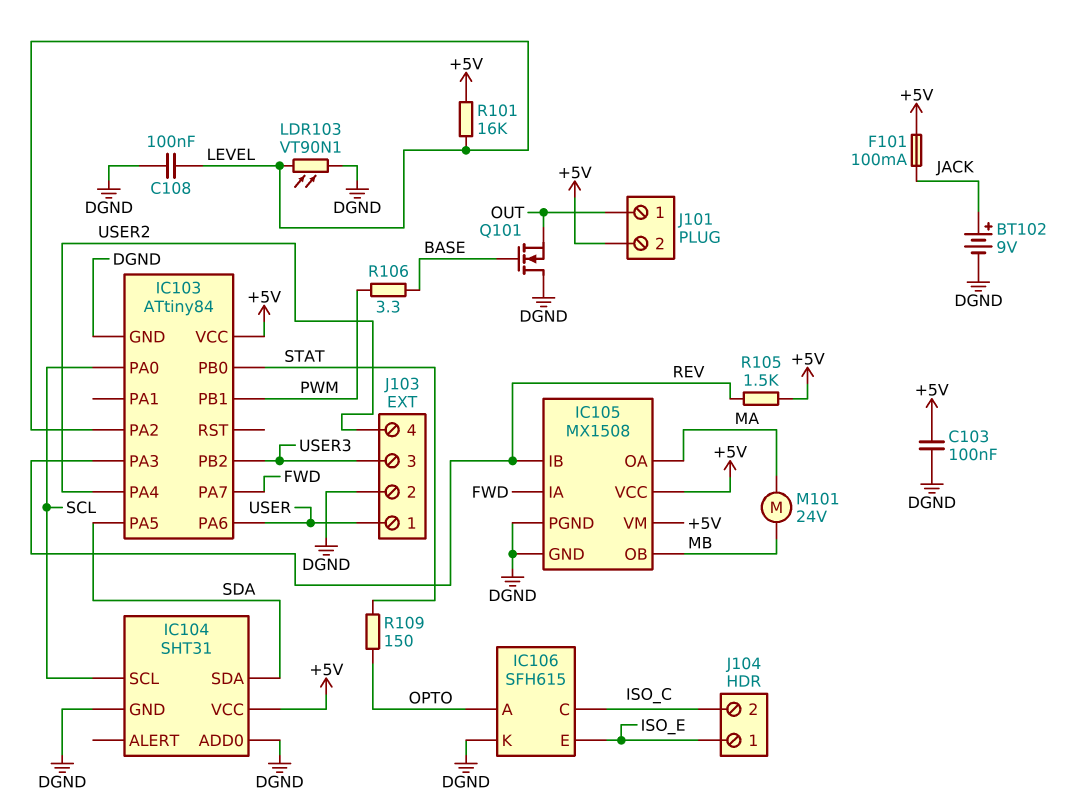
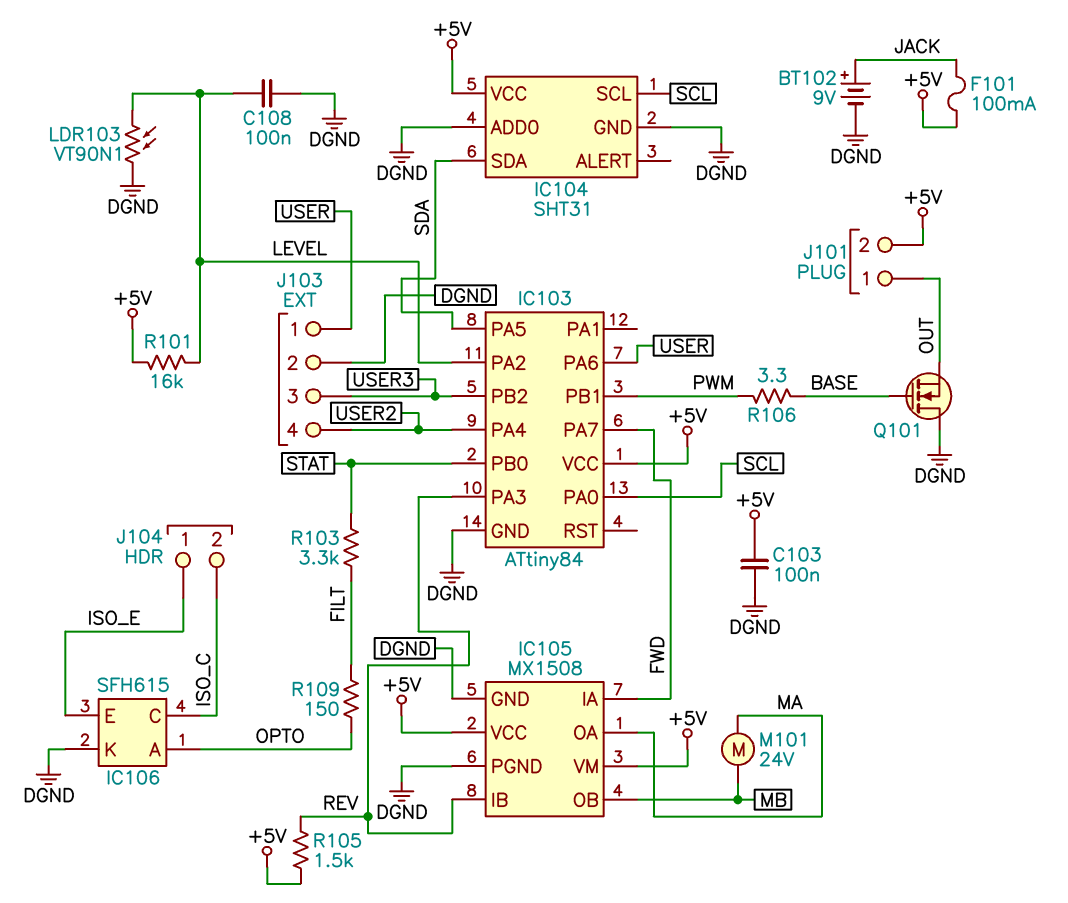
R103: none -> 3.3k (FILT, STAT)
R109: 150 (OPTO, STAT) -> 150 (FILT, OPTO)

